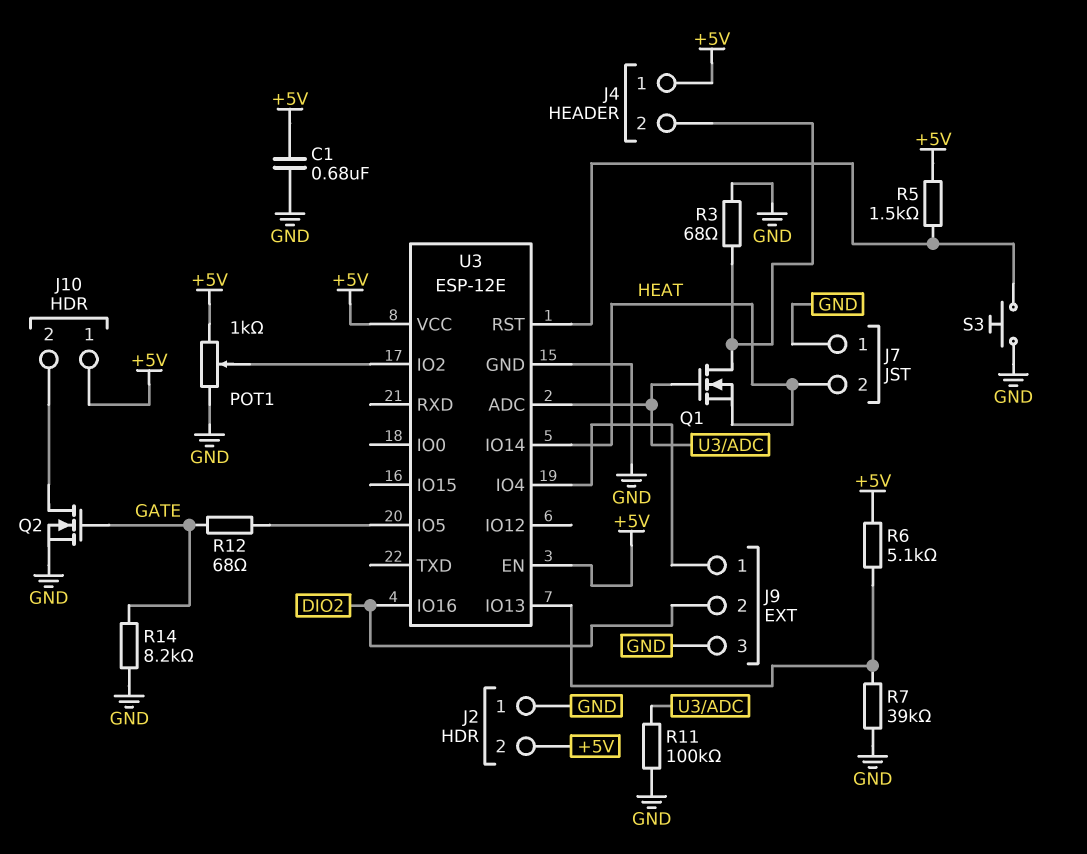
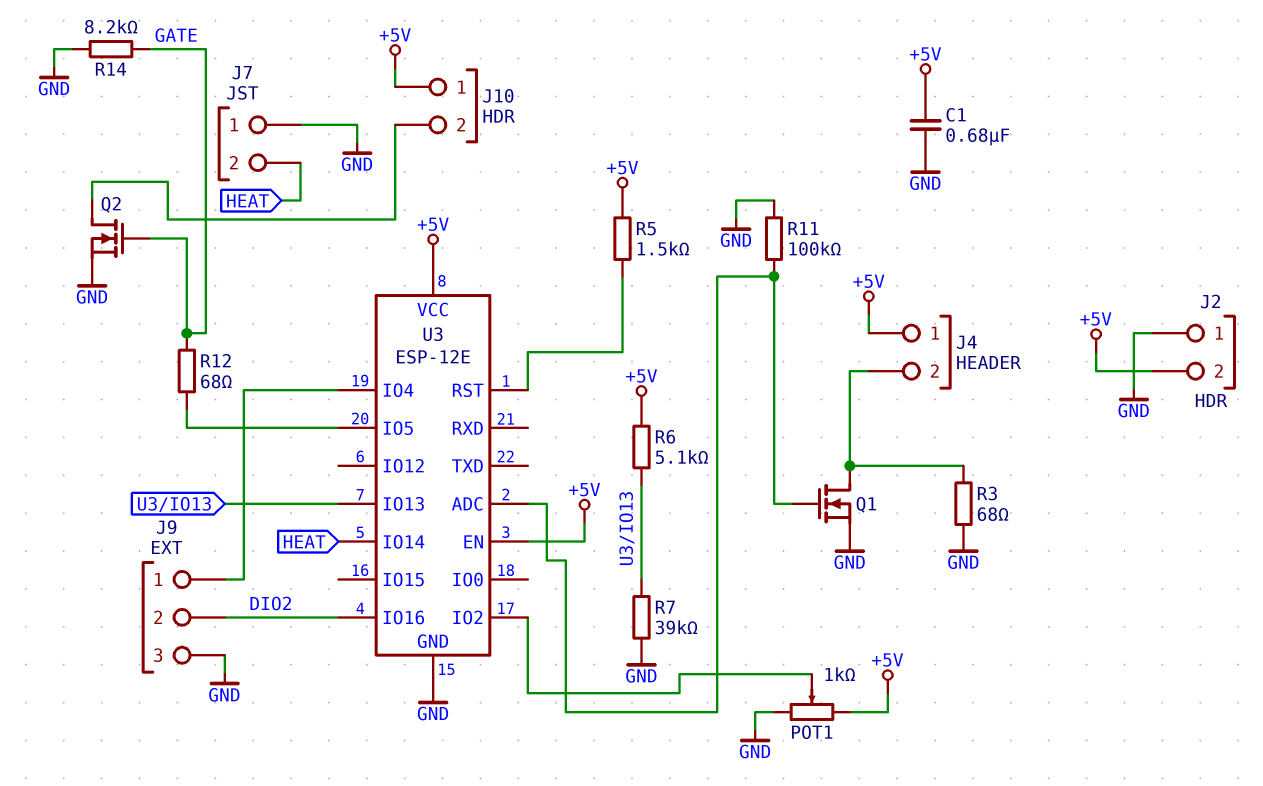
Q1: NMOS (G U3/ADC, D J4/2, S HEAT) -> NMOS (G U3/ADC, D J4/2, S GND)
S3: button (GND, U3/RST) -> none

